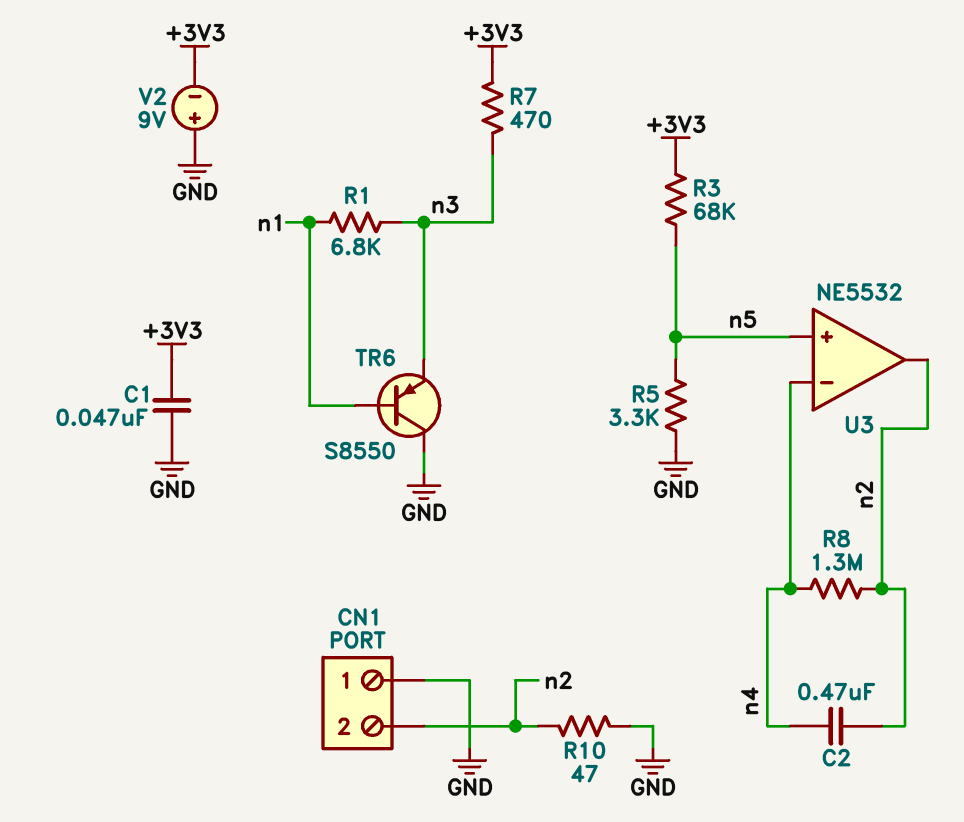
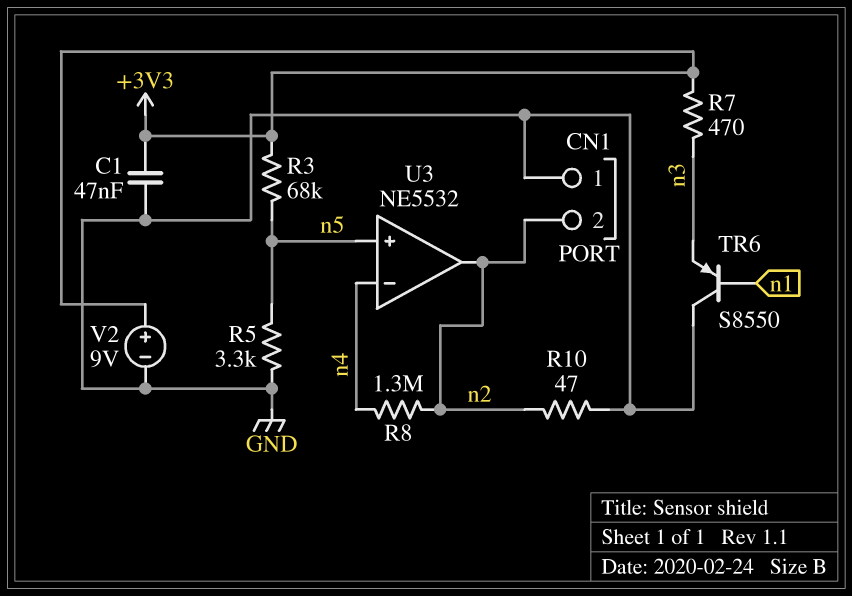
C2: 470nF (n2, n4) -> none
R1: 6.8k (n1, n3) -> none
V2: 9V (plus GND, minus +3V3) -> 9V (plus +3V3, minus GND)

